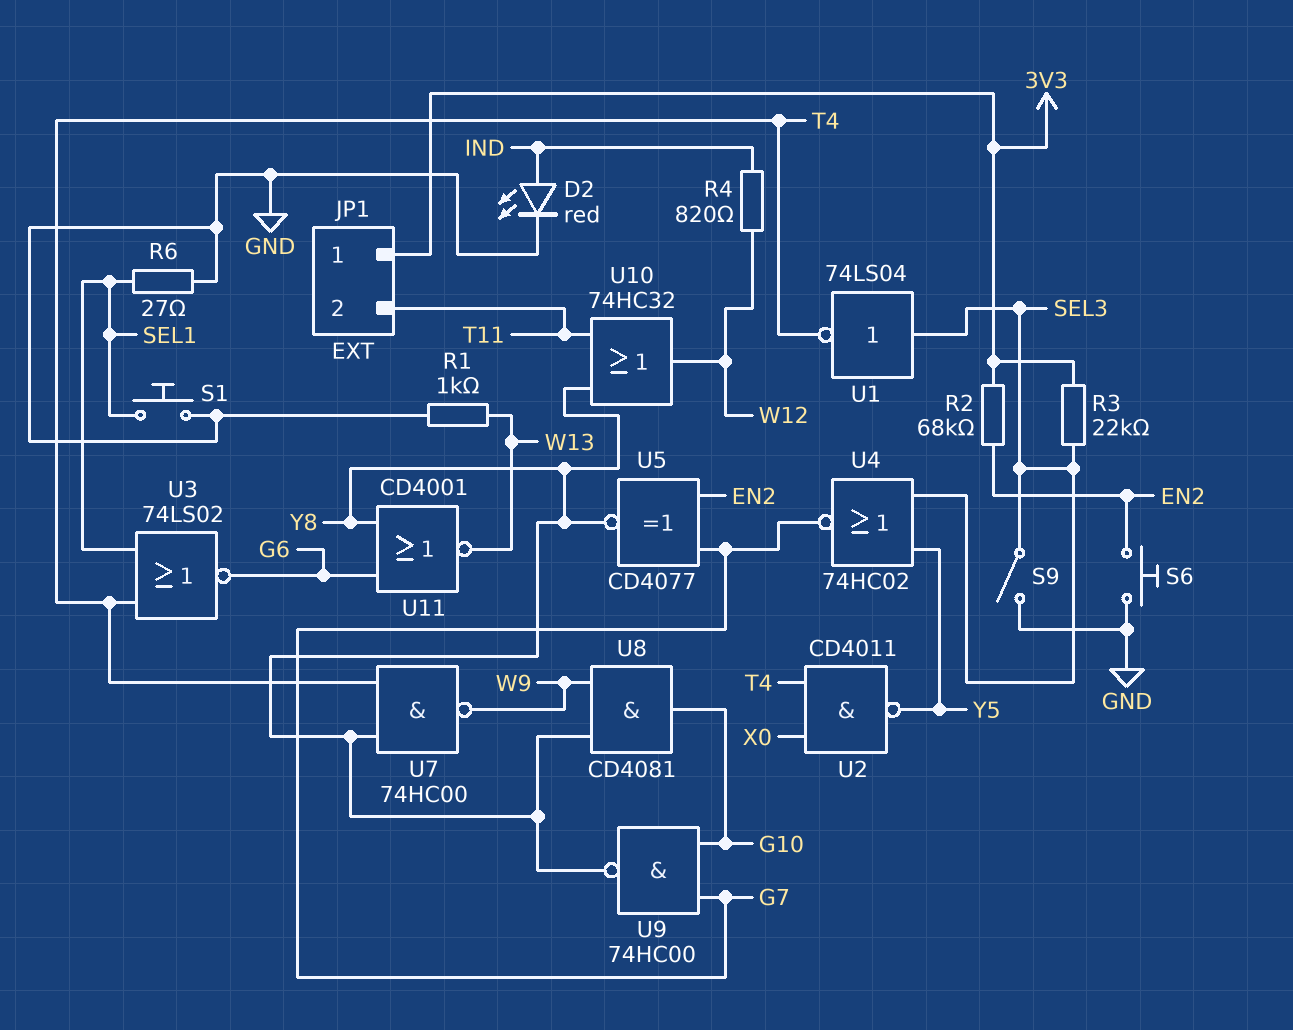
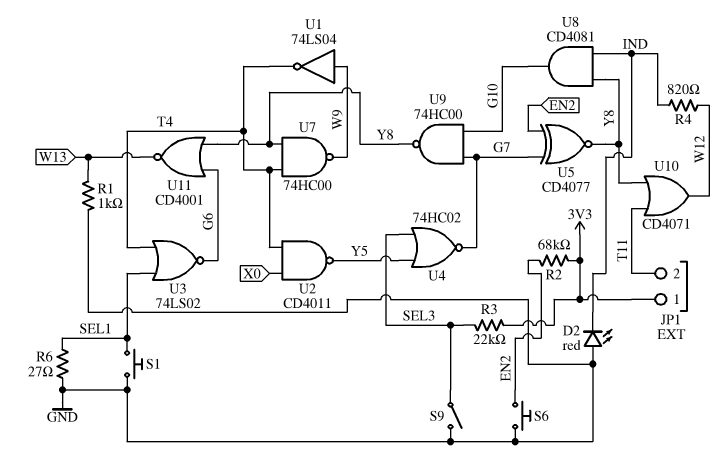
D2: LED red (A IND, K GND) -> LED red (A GND, K IND)
U1: NOT 74LS04 (in SEL3, out T4) -> NOT 74LS04 (in W9, out T4)
U8: AND CD4081 (in W9, in Y8, out G10) -> AND CD4081 (in IND, in Y8, out G10)
U10: OR 74HC32 (in T11, in Y8, out W12) -> OR CD4071 (in T11, in Y8, out W12)

